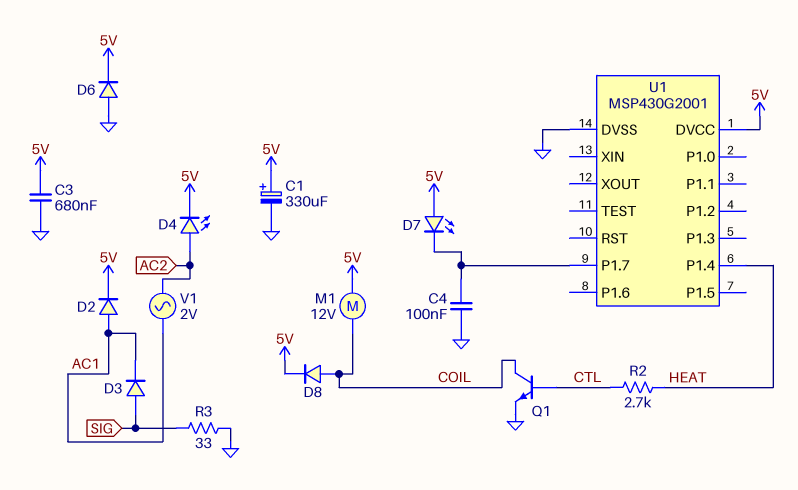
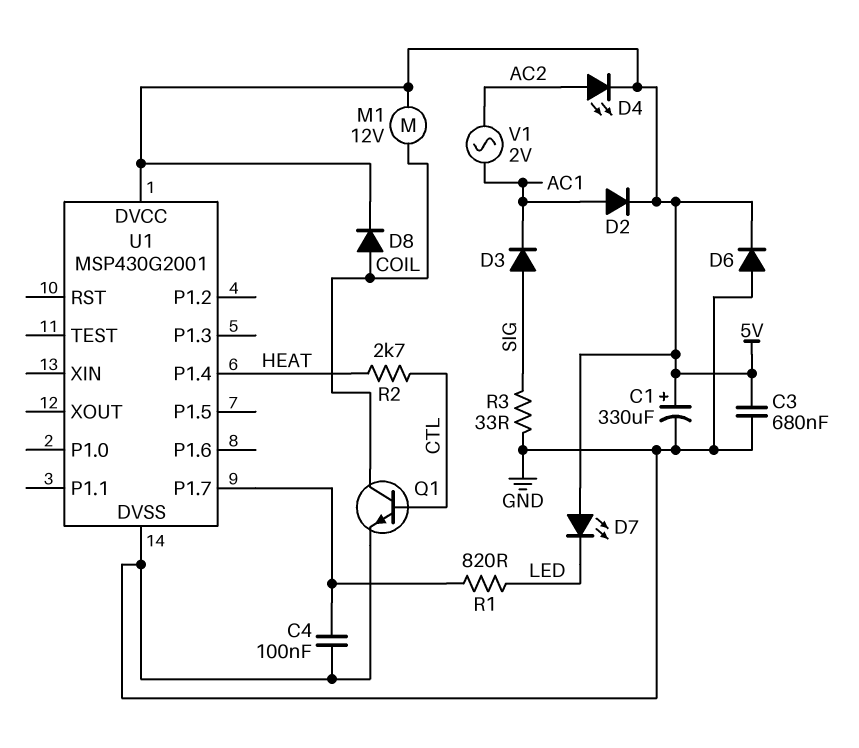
D7: LED (A 5V, K U1/P1.7) -> LED (A 5V, K LED)
R1: none -> 820 (LED, U1/P1.7)

